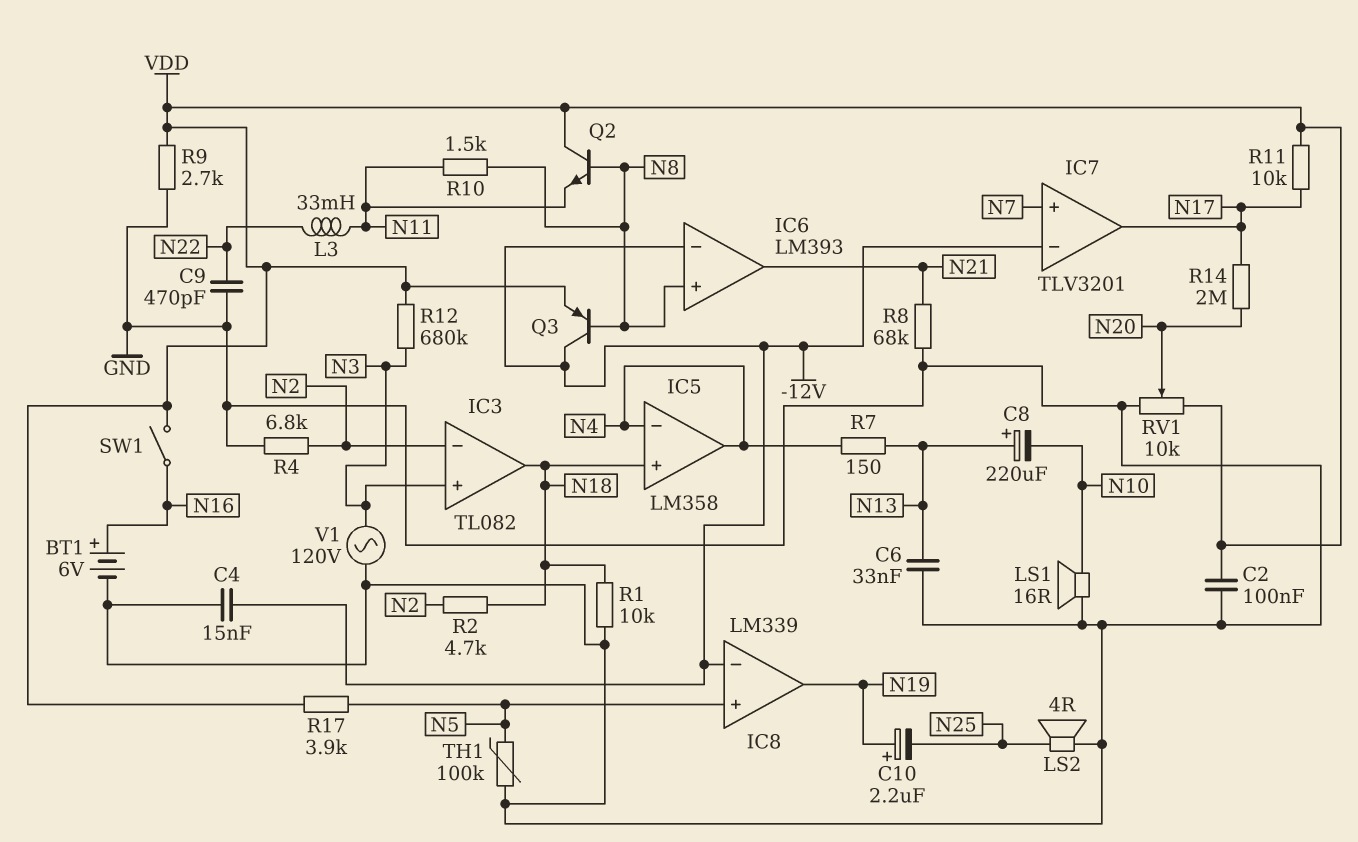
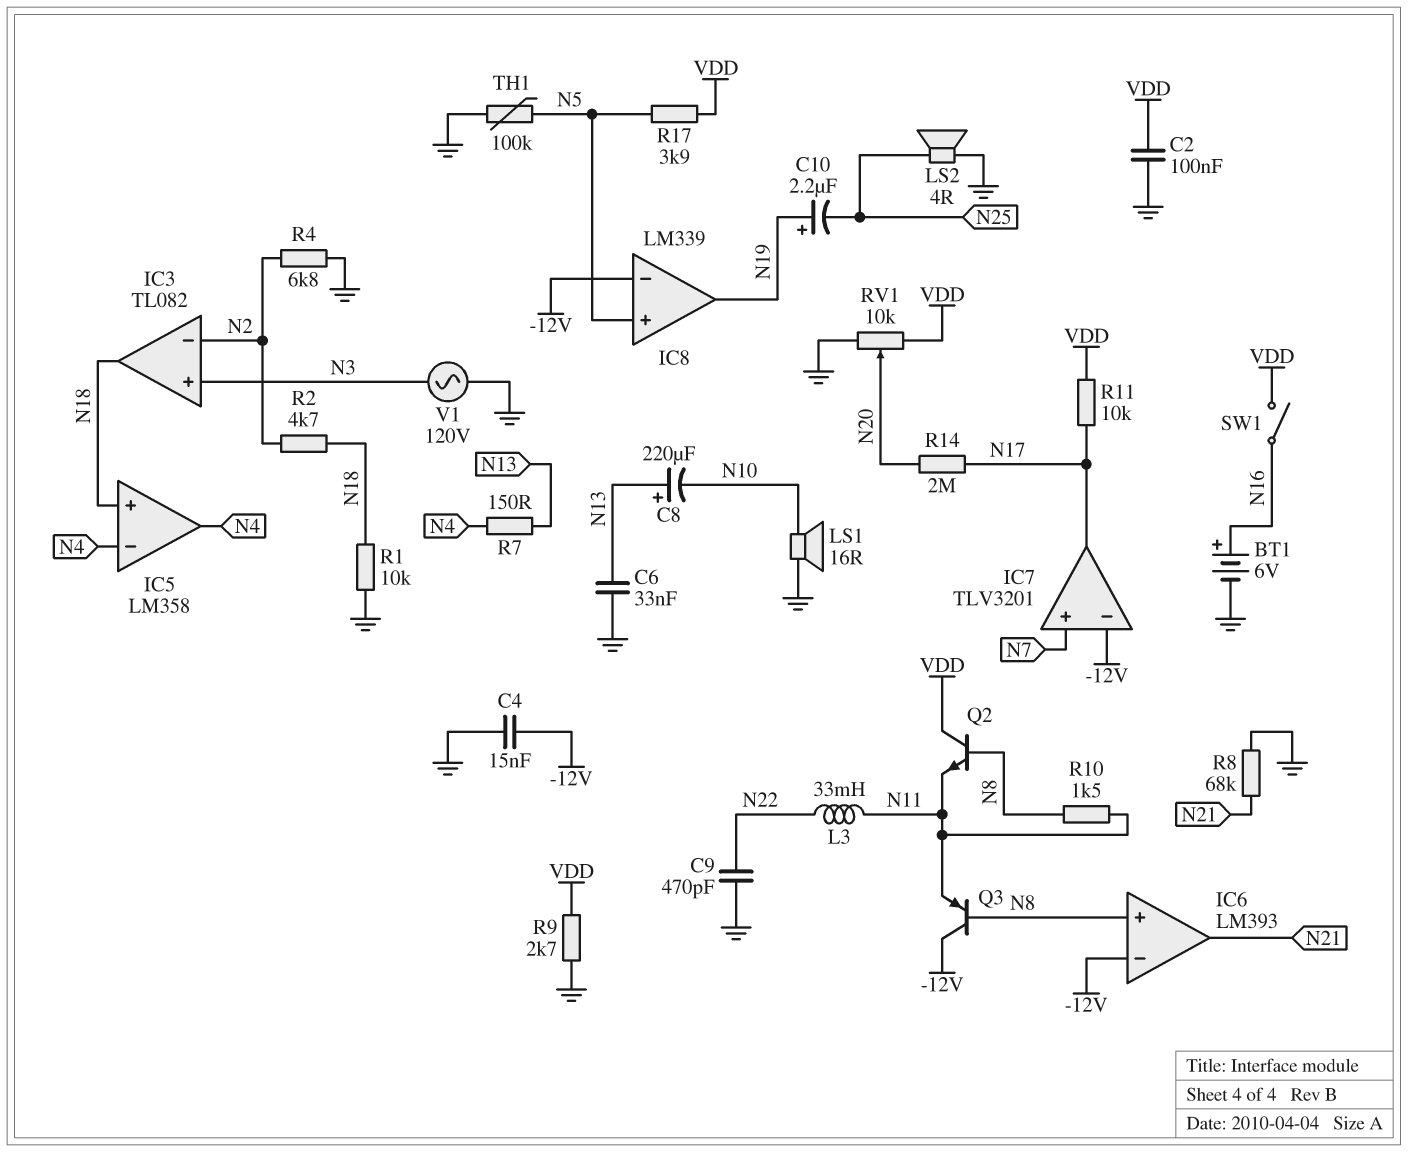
Q3: PNP (B N8, C -12V, E VDD) -> PNP (B N8, C -12V, E N11)
R12: 680k (N3, VDD) -> none

